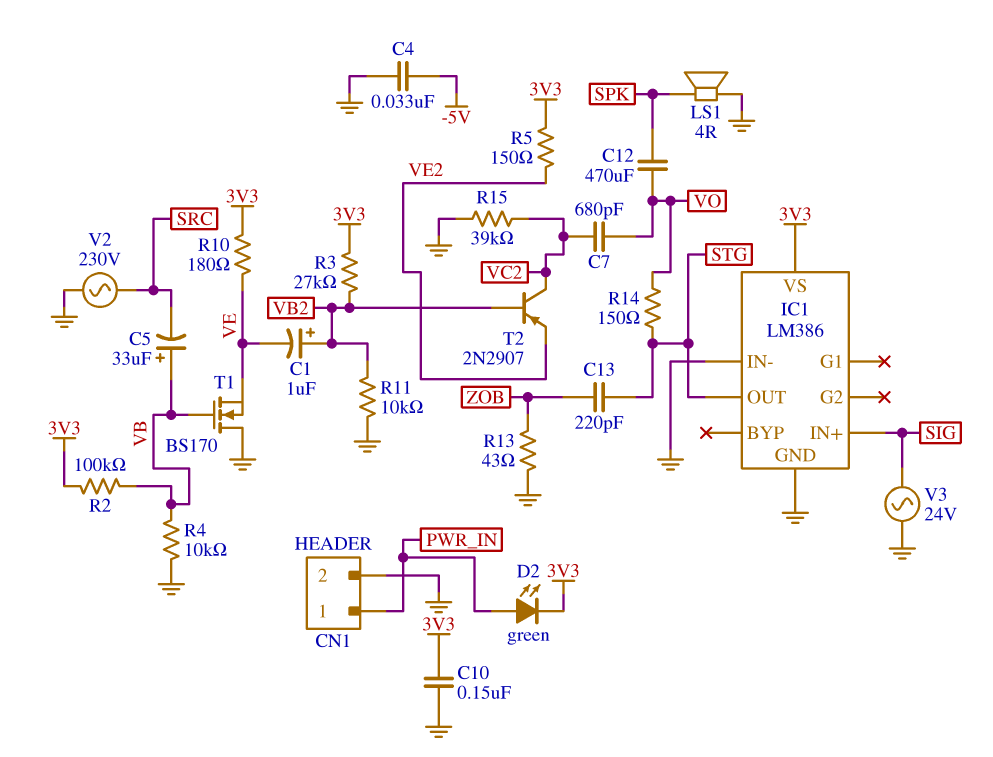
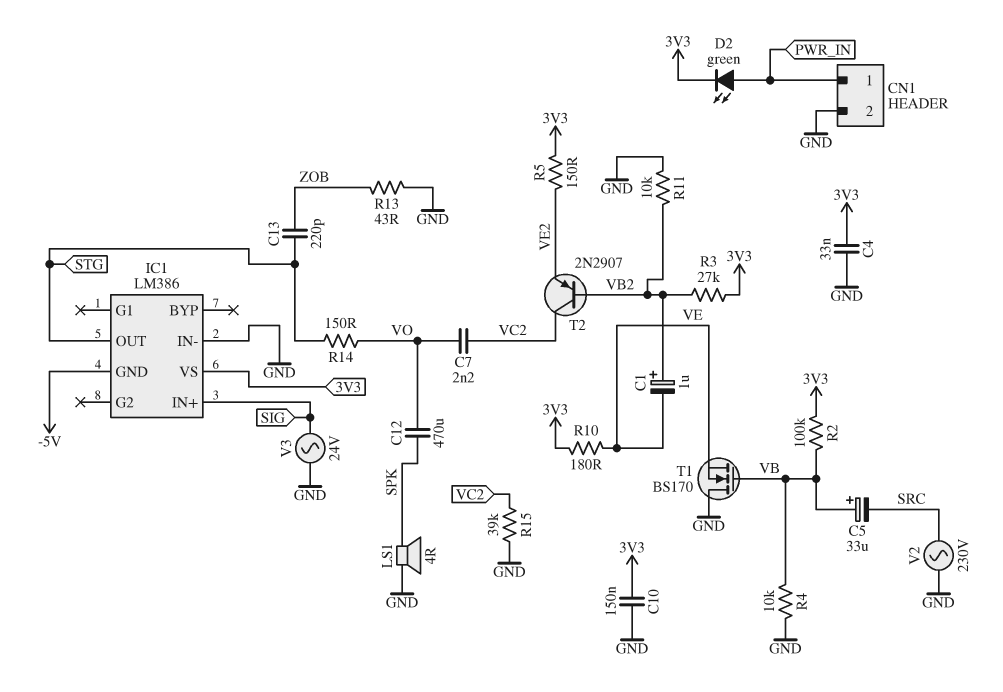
C4: 33nF (-5V, GND) -> 33nF (3V3, GND)
C7: 680pF (VC2, VO) -> 2.2nF (VC2, VO)
IC1 pin GND: GND -> -5V

